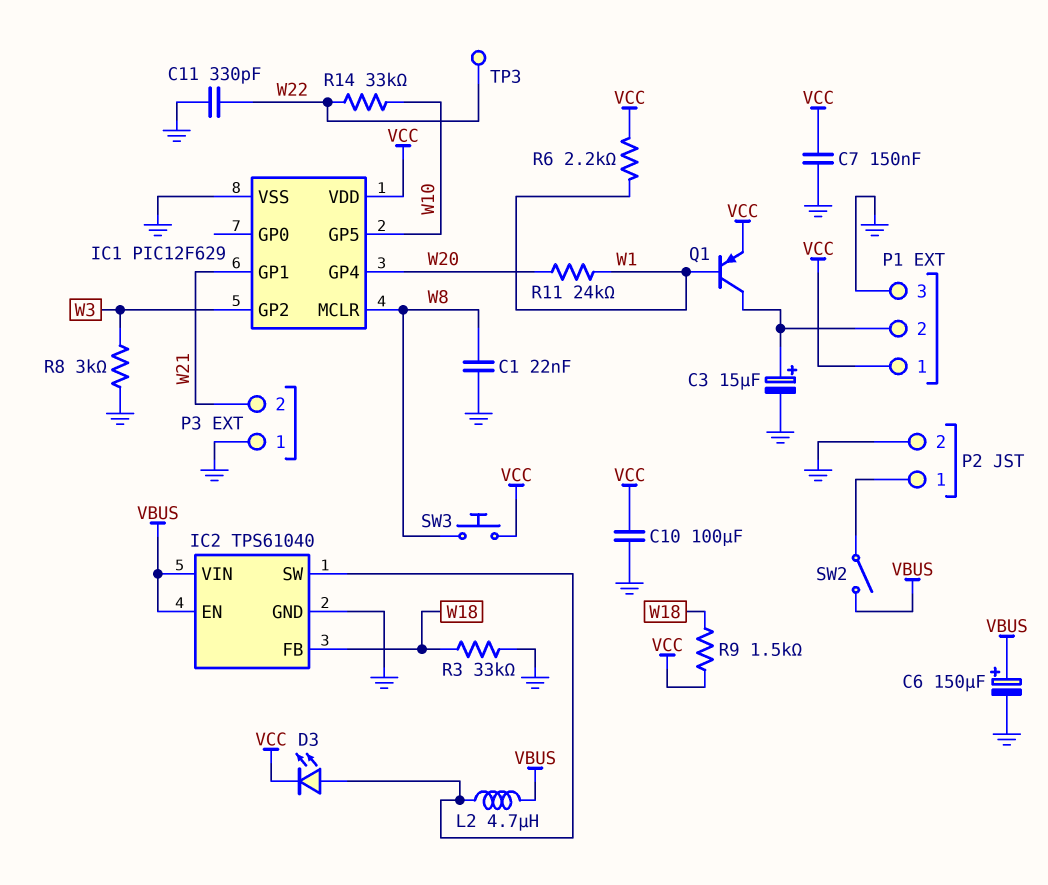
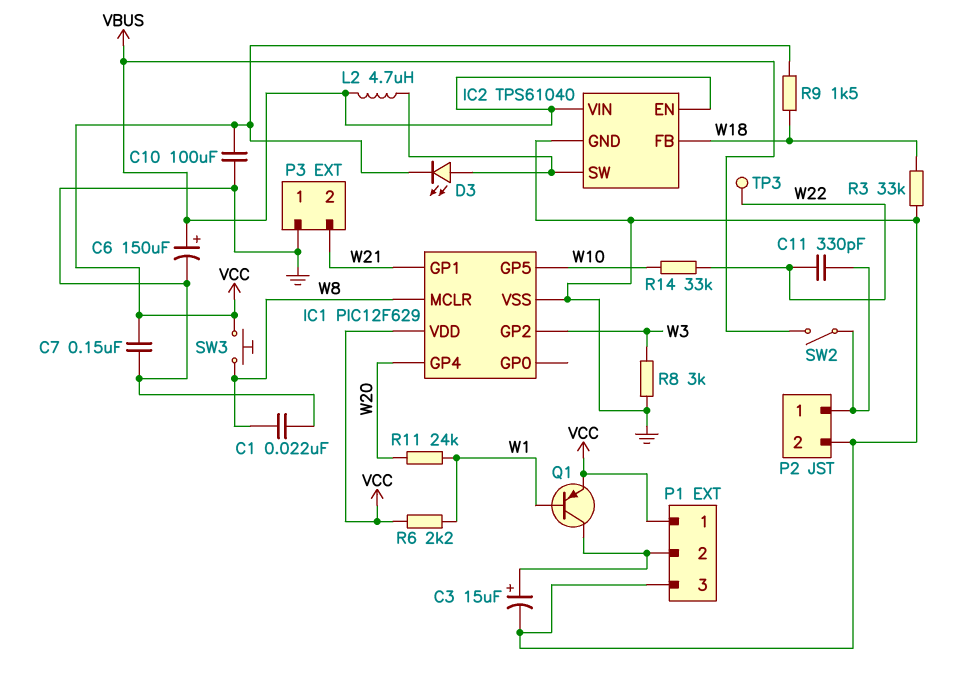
C11: 330pF (GND, W22) -> 330pF (P2/1, W22)

